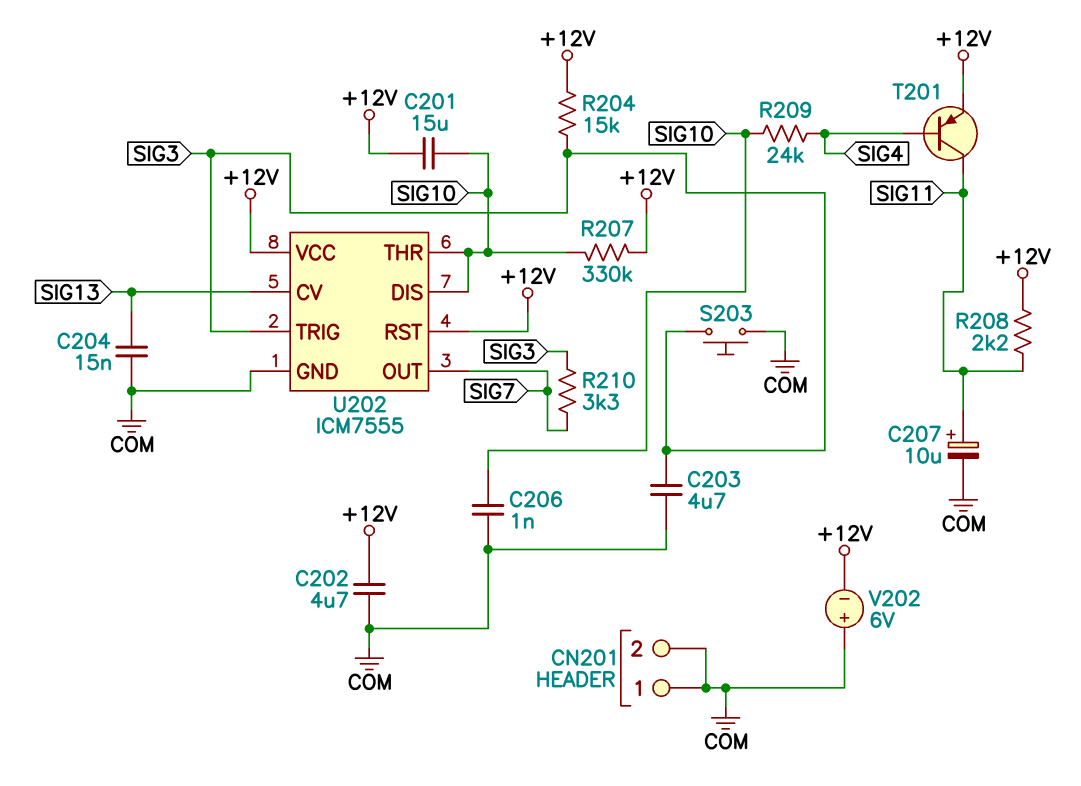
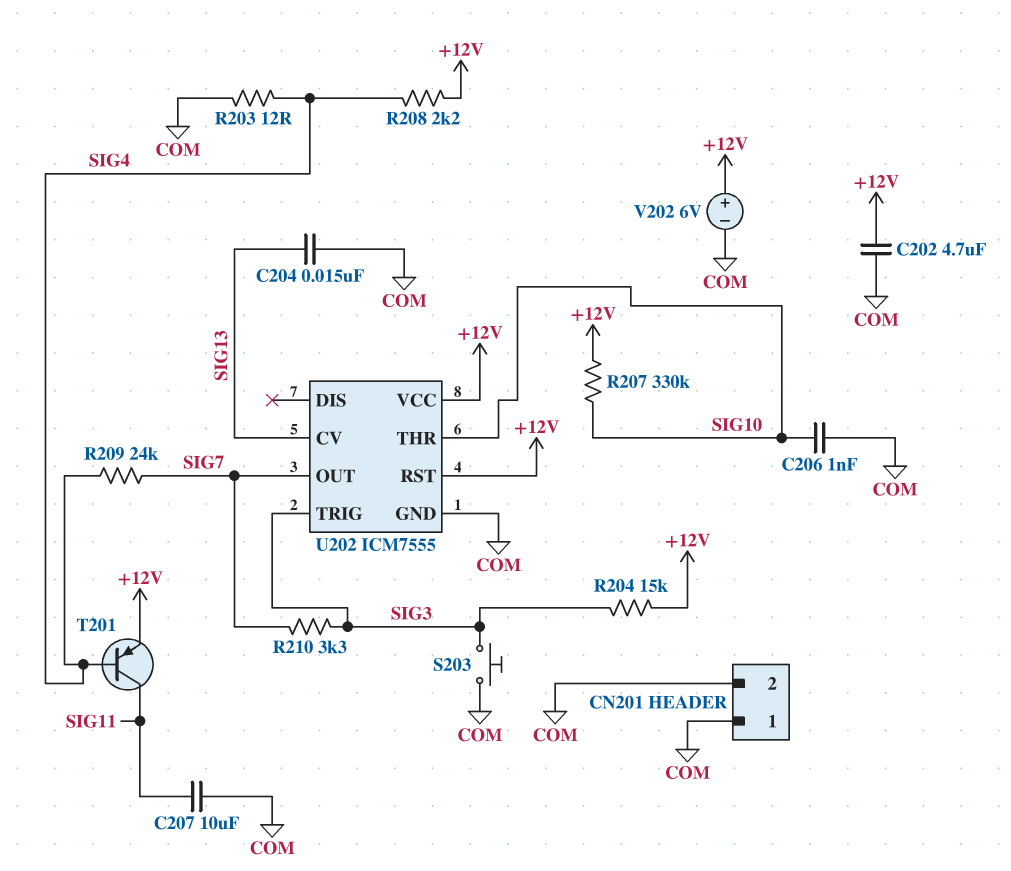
C201: 15uF (+12V, SIG10) -> none
C203: 4.7uF (COM, SIG3) -> none
C207: 10uF (plus SIG11, minus COM) -> 10uF (COM, SIG11)
R203: none -> 12 (COM, SIG4)
R208: 2.2k (+12V, SIG11) -> 2.2k (+12V, SIG4)
R209: 24k (SIG4, SIG10) -> 24k (SIG4, SIG7)
U202 pin DIS: SIG10 -> none
V202: 6V (plus COM, minus +12V) -> 6V (plus +12V, minus COM)

